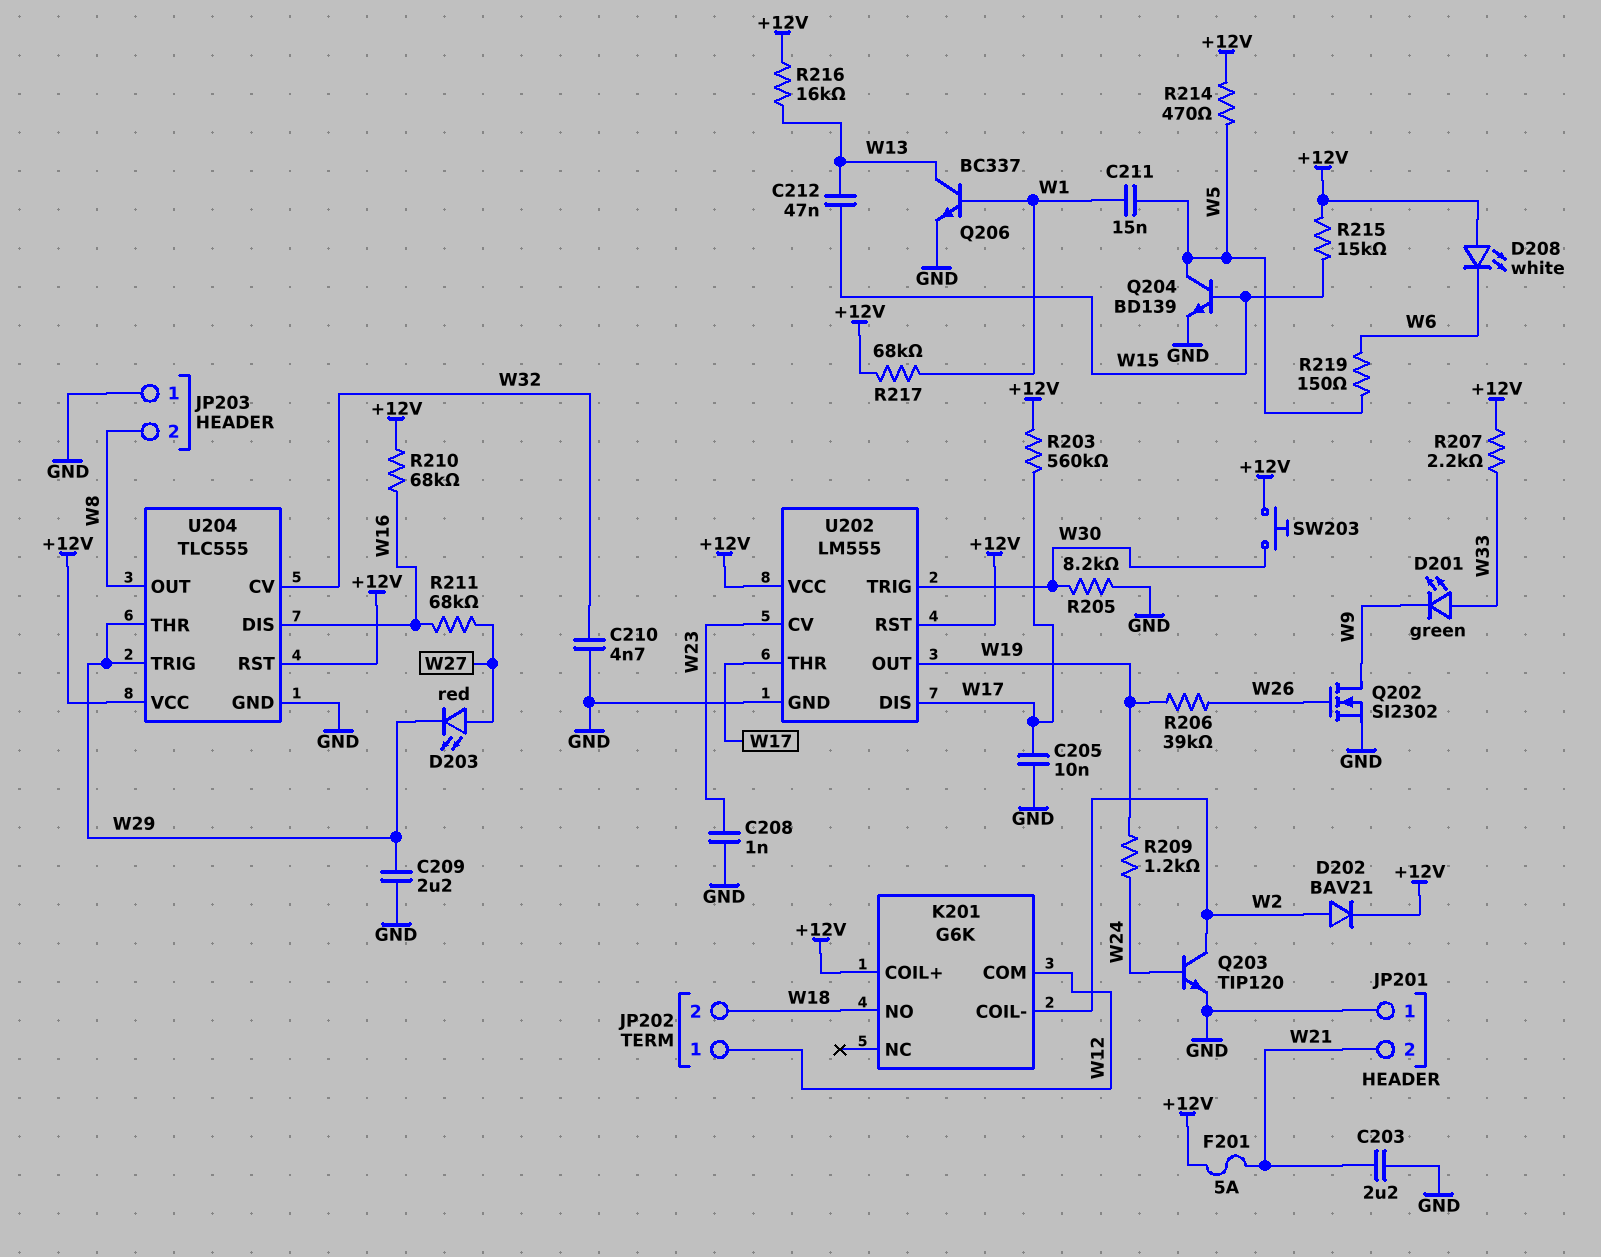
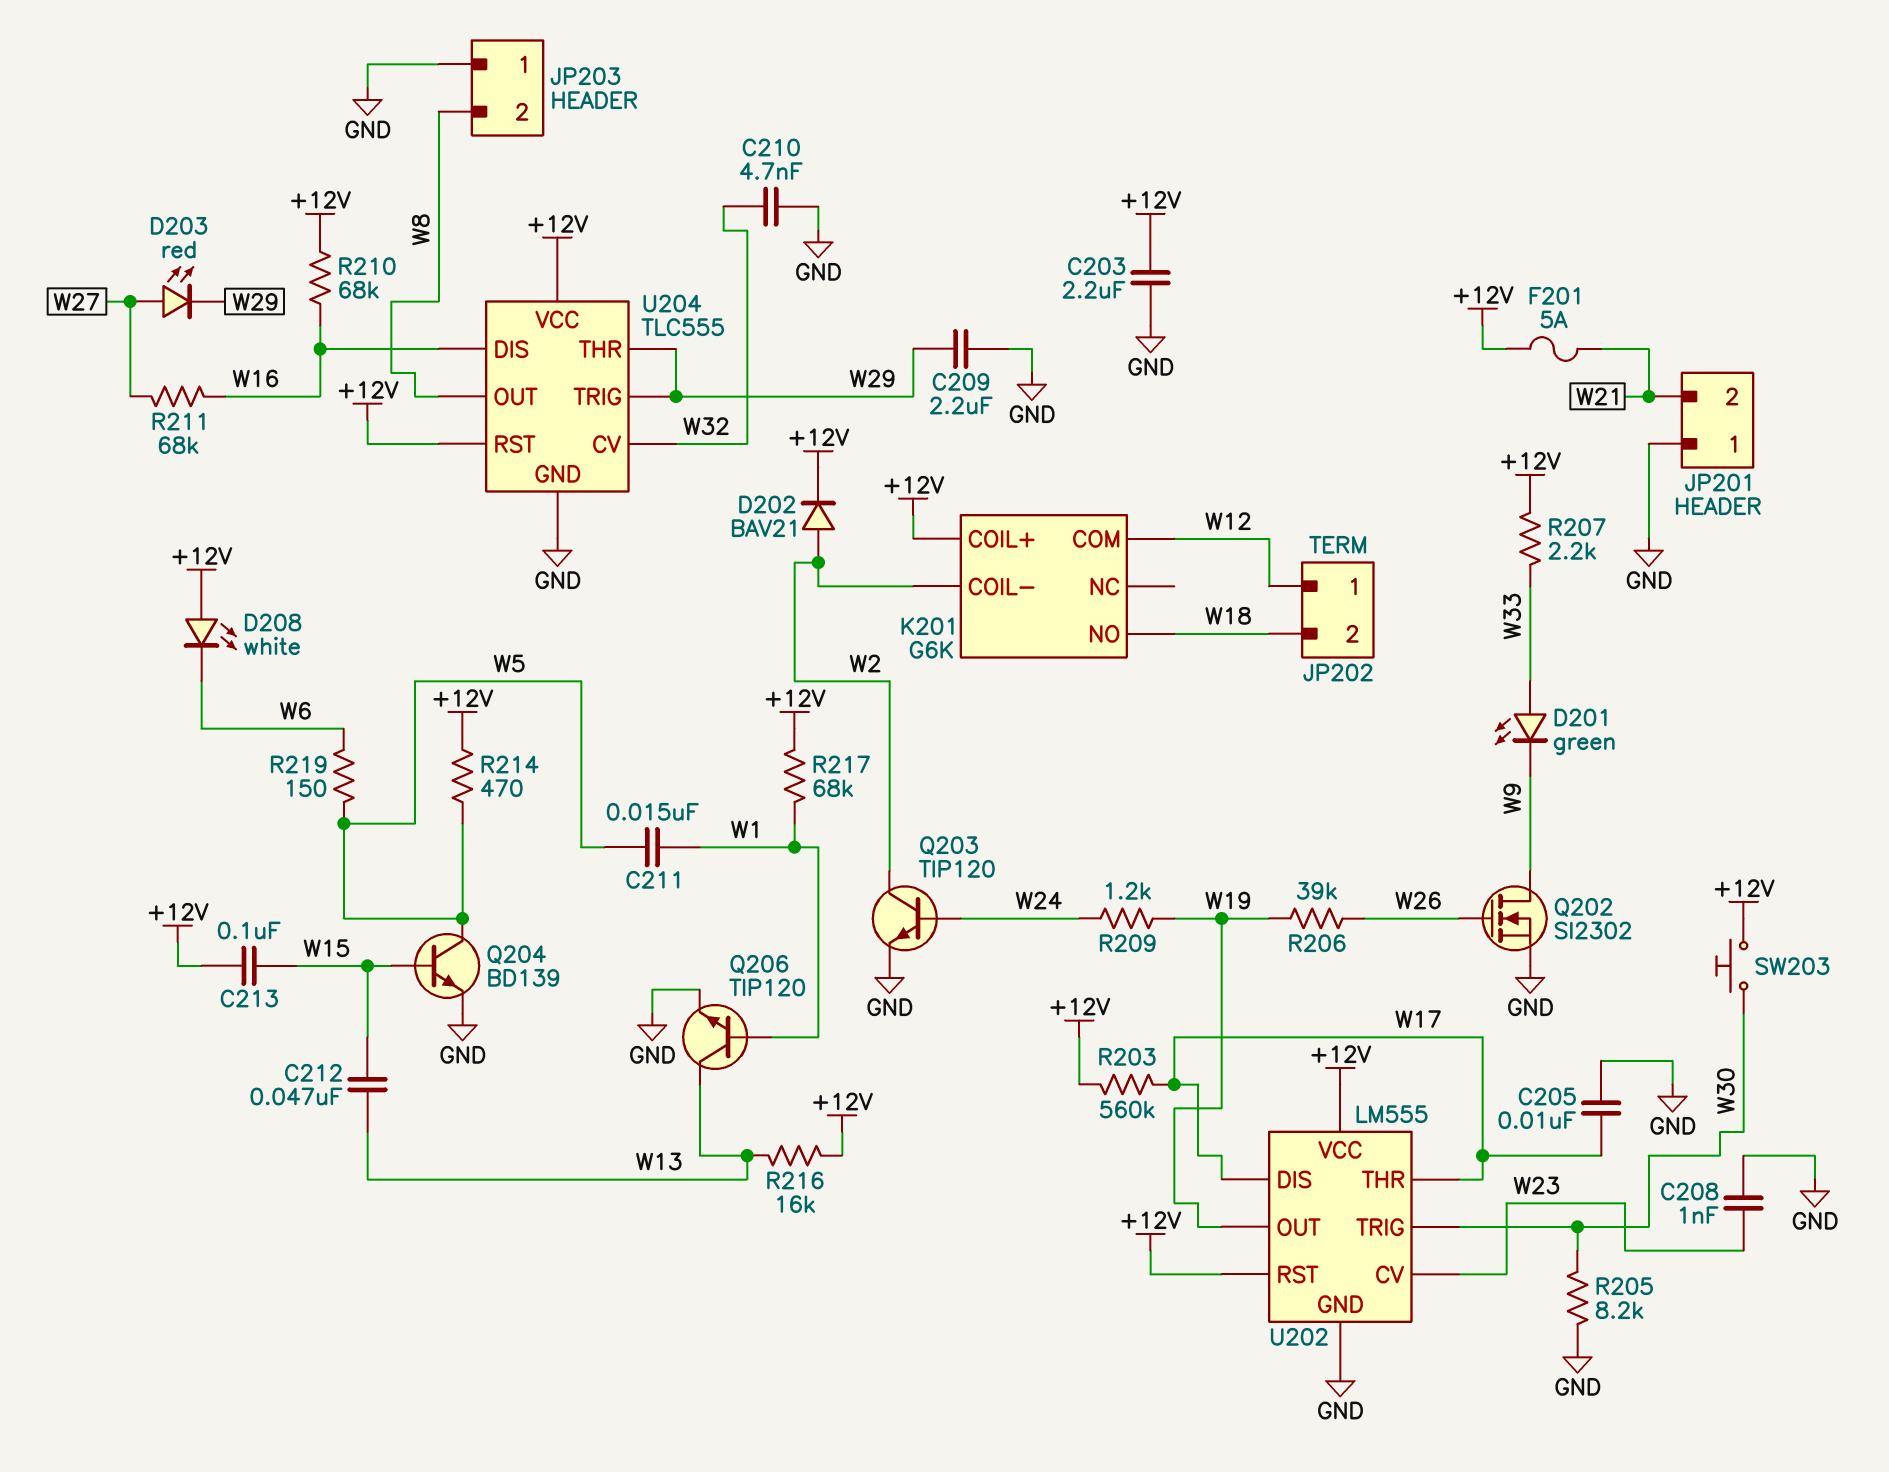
C203: 2.2uF (GND, W21) -> 2.2uF (+12V, GND)
C213: none -> 100nF (+12V, W15)
Q206: NPN BC337 (B W1, C W13, E GND) -> NPN TIP120 (B W1, C W13, E GND)
R215: 15k (+12V, W15) -> none

